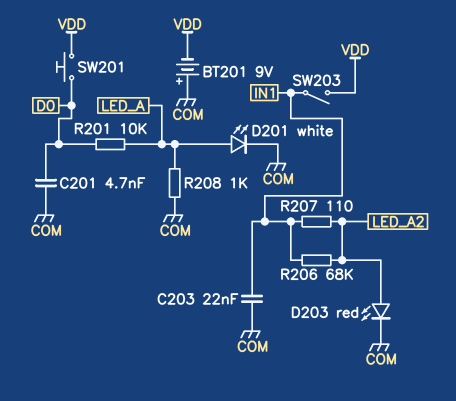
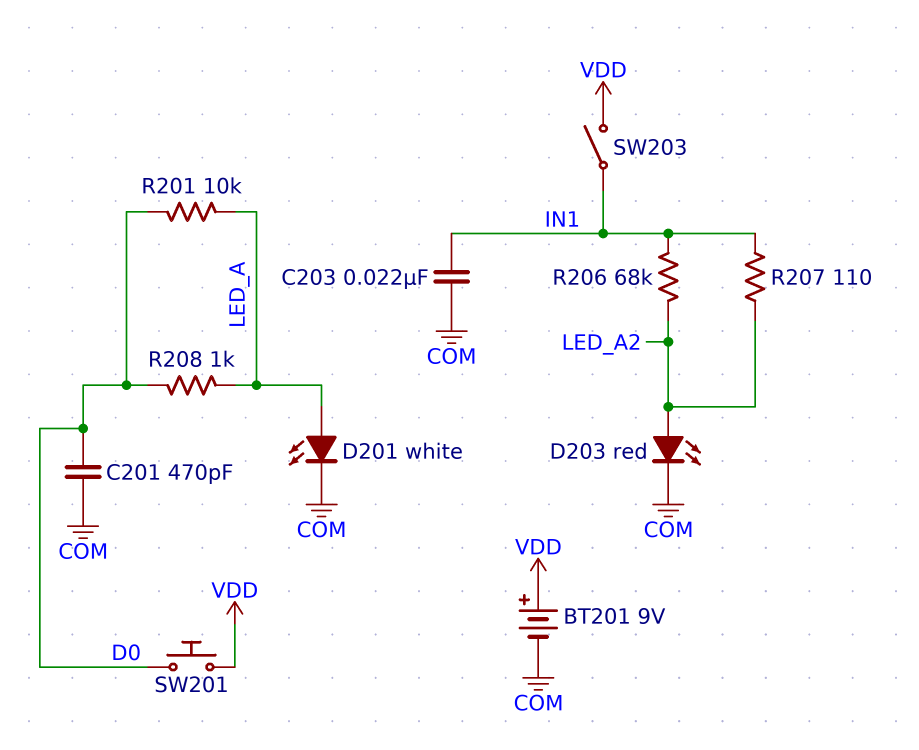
BT201: 9V (plus COM, minus VDD) -> 9V (plus VDD, minus COM)
C201: 4.7nF (COM, D0) -> 470pF (COM, D0)
R208: 1k (COM, LED_A) -> 1k (D0, LED_A)

